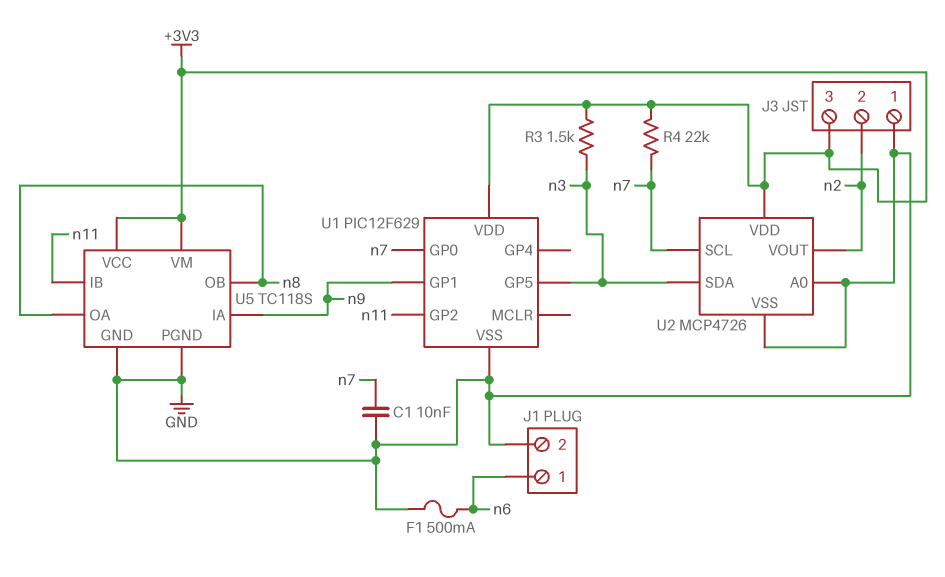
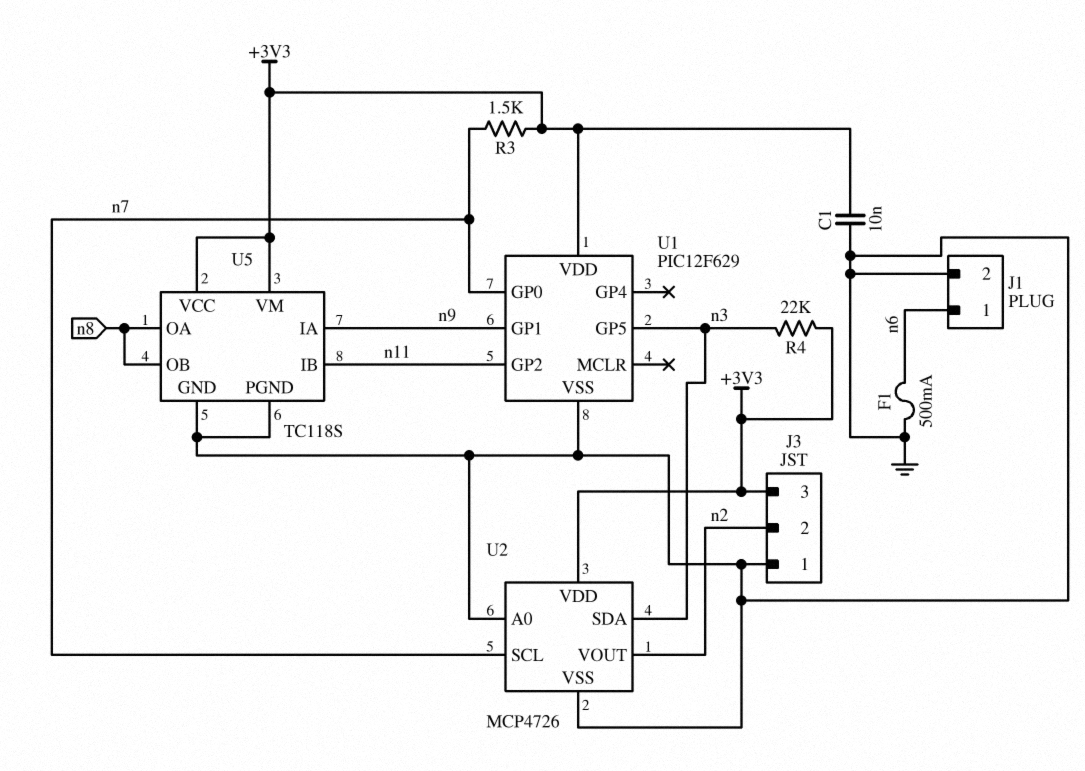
C1: 10nF (GND, n7) -> 10nF (+3V3, GND)
R3: 1.5k (+3V3, n3) -> 1.5k (+3V3, n7)
R4: 22k (+3V3, n7) -> 22k (+3V3, n3)

